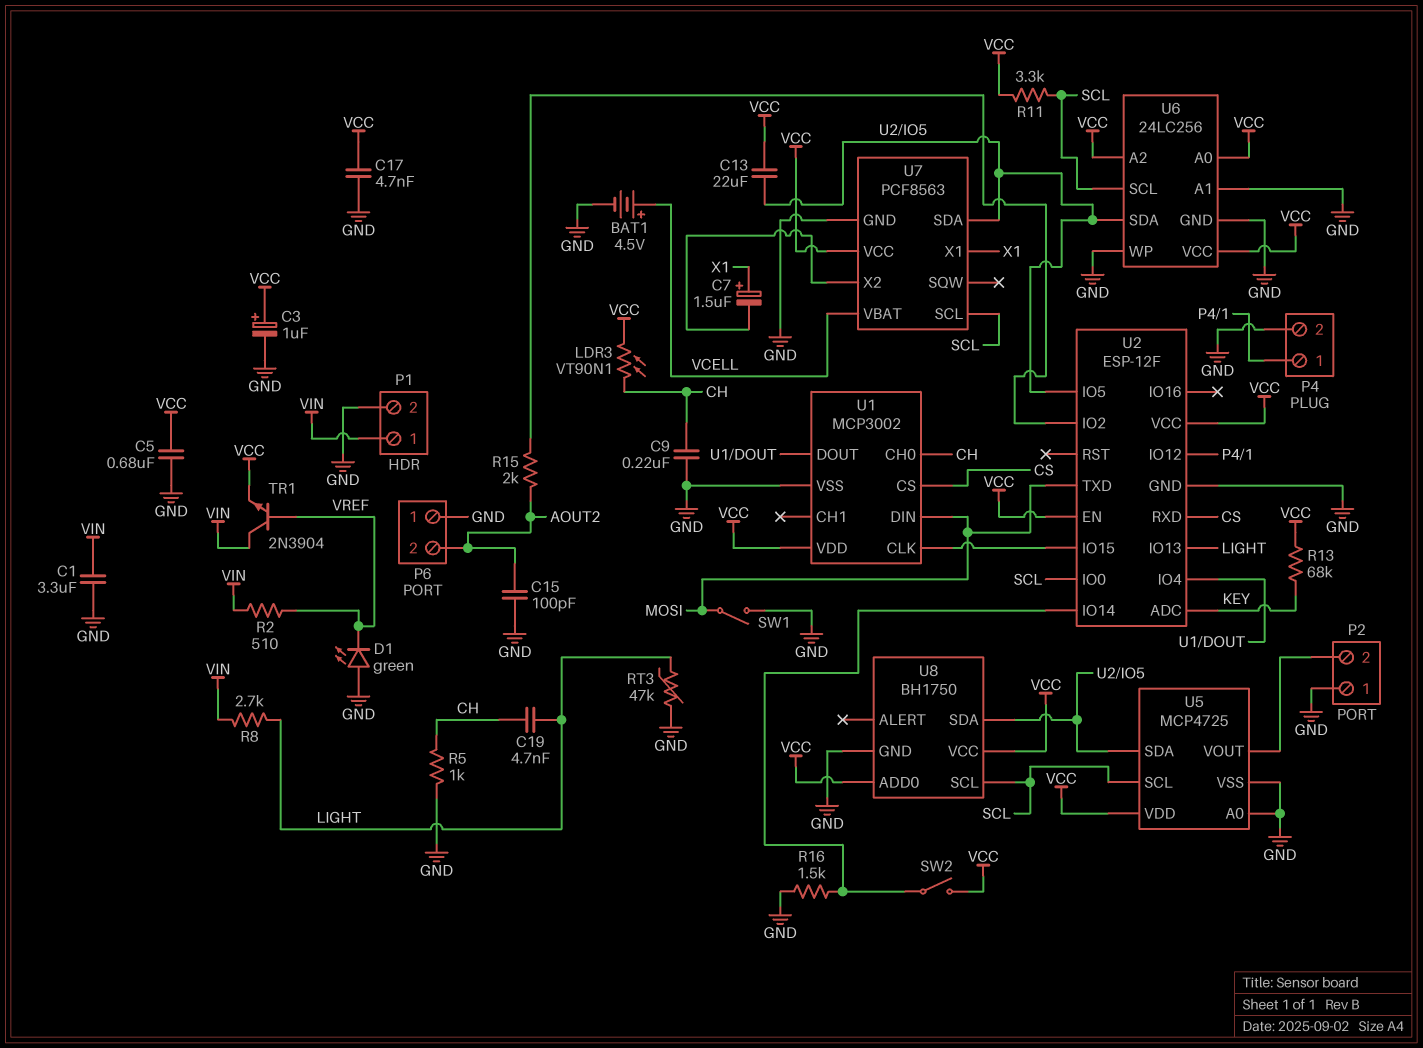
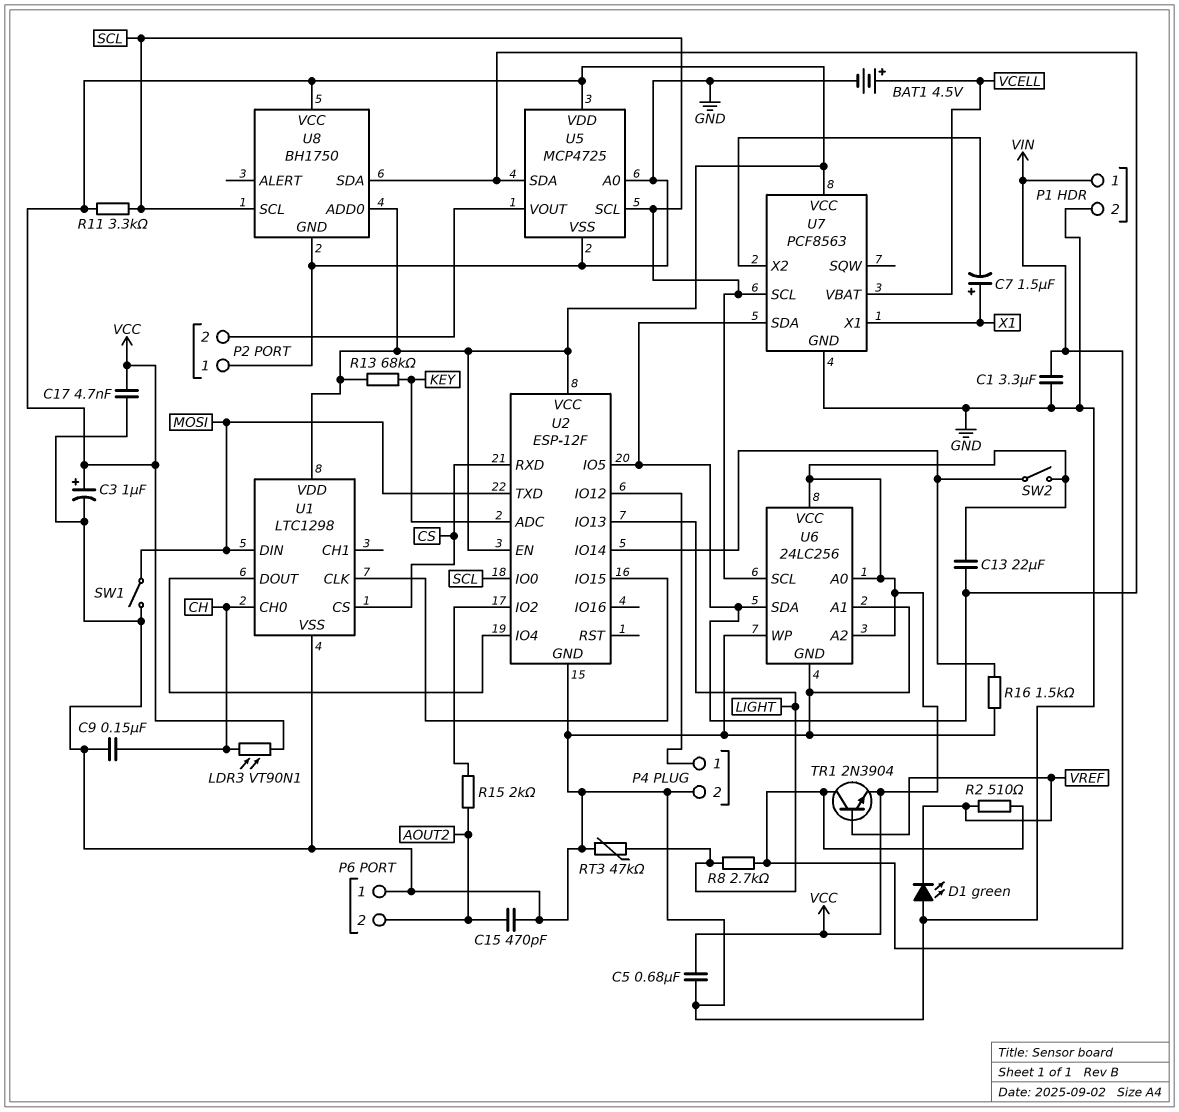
C9: 220nF (CH, GND) -> 150nF (CH, GND)
C15: 100pF (AOUT2, GND) -> 470pF (AOUT2, GND)
C19: 4.7nF (CH, LIGHT) -> none
R5: 1k (CH, GND) -> none
U1: MCP3002 -> LTC1298

